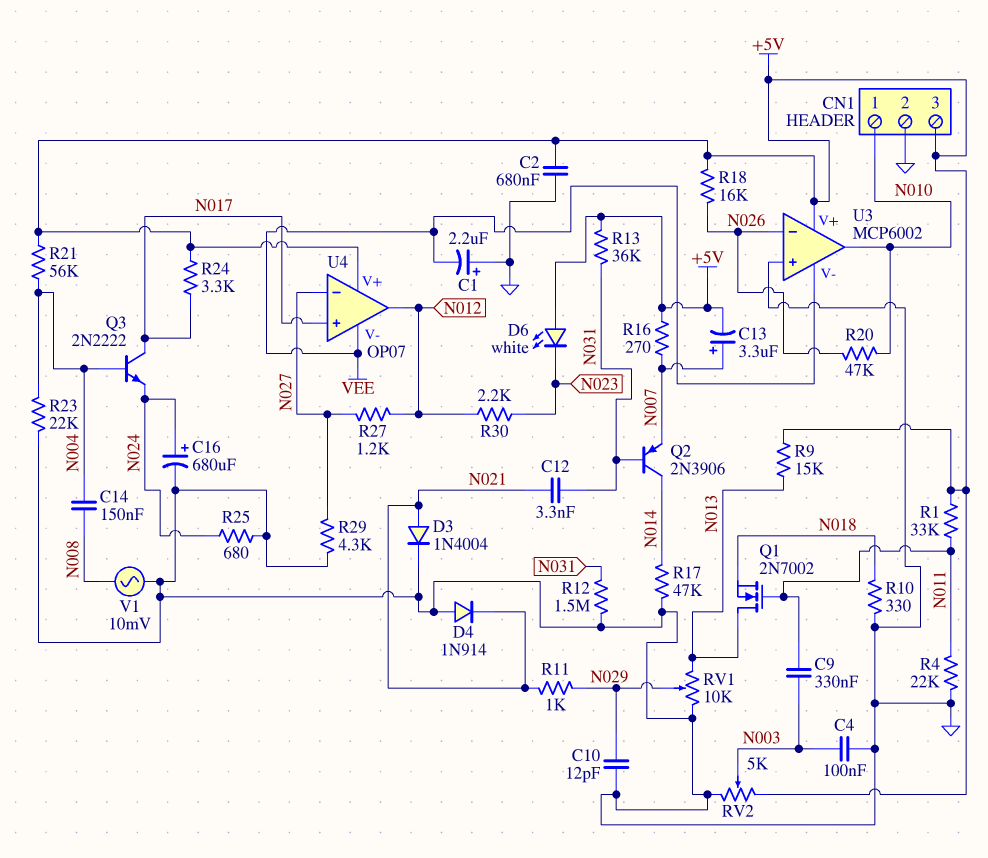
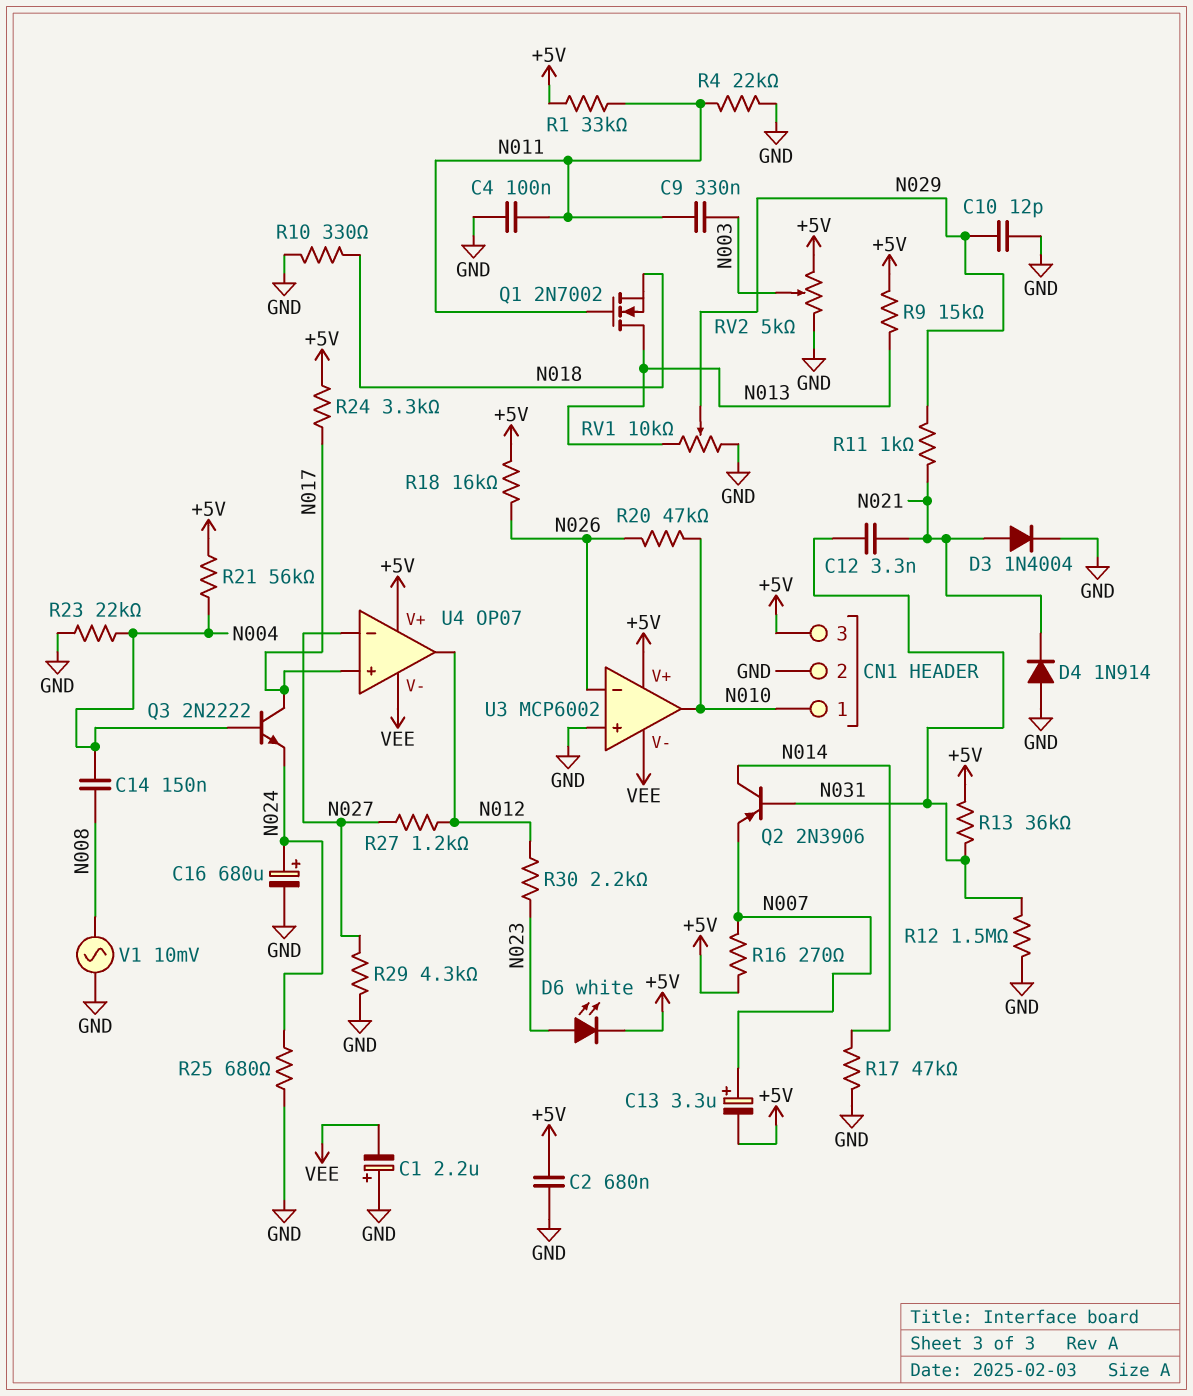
C4: 100nF (GND, N003) -> 100nF (GND, N011)
D6: LED white (A +5V, K N023) -> LED white (A N023, K +5V)

